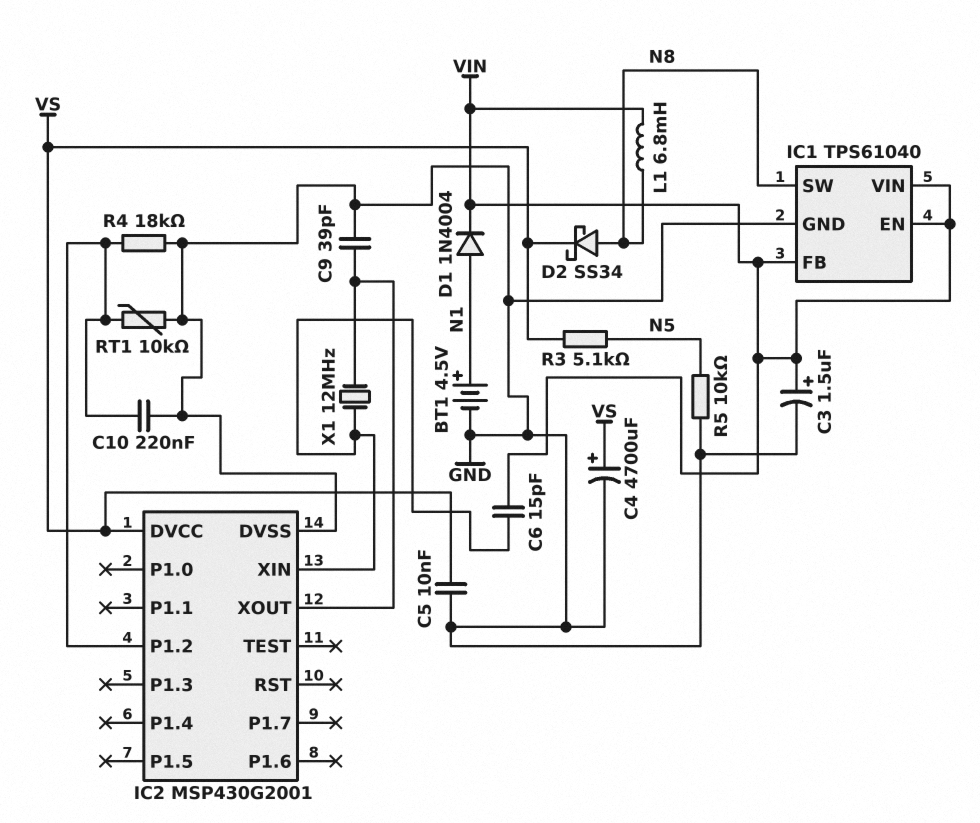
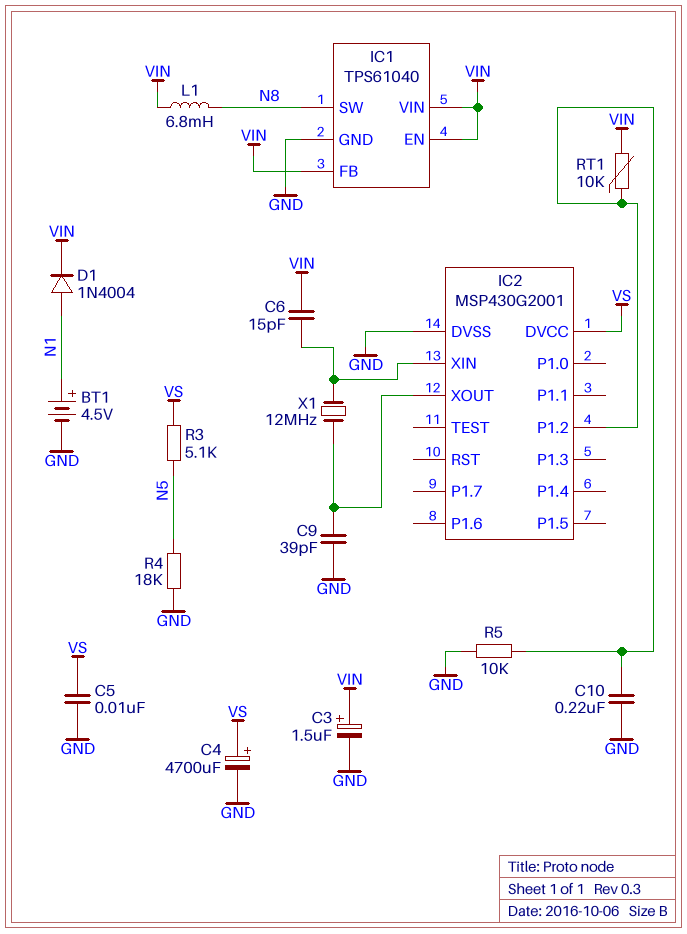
D2: schottky SS34 (A N8, K VS) -> none
R4: 18k (GND, IC2/P1.2) -> 18k (GND, N5)
R5: 10k (GND, N5) -> 10k (GND, IC2/P1.2)
RT1: 10k (GND, IC2/P1.2) -> 10k (IC2/P1.2, VIN)

